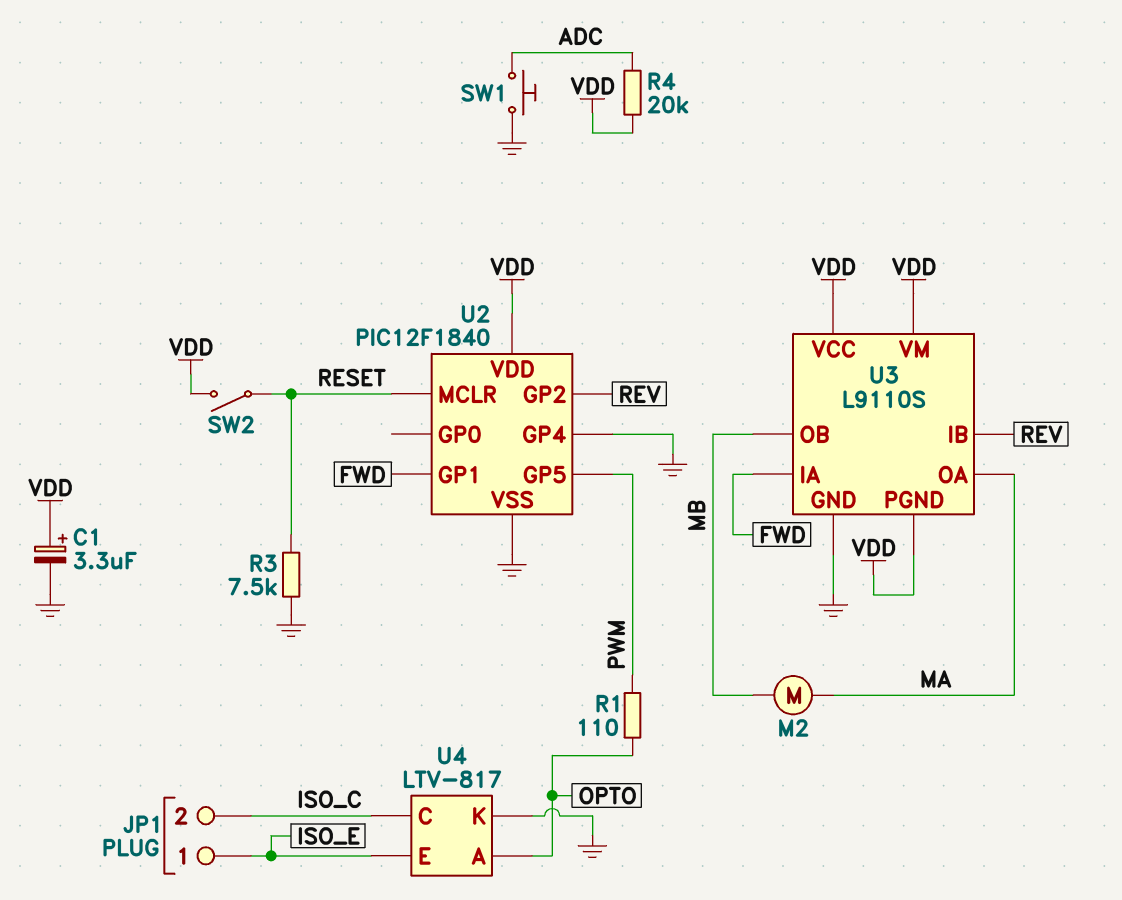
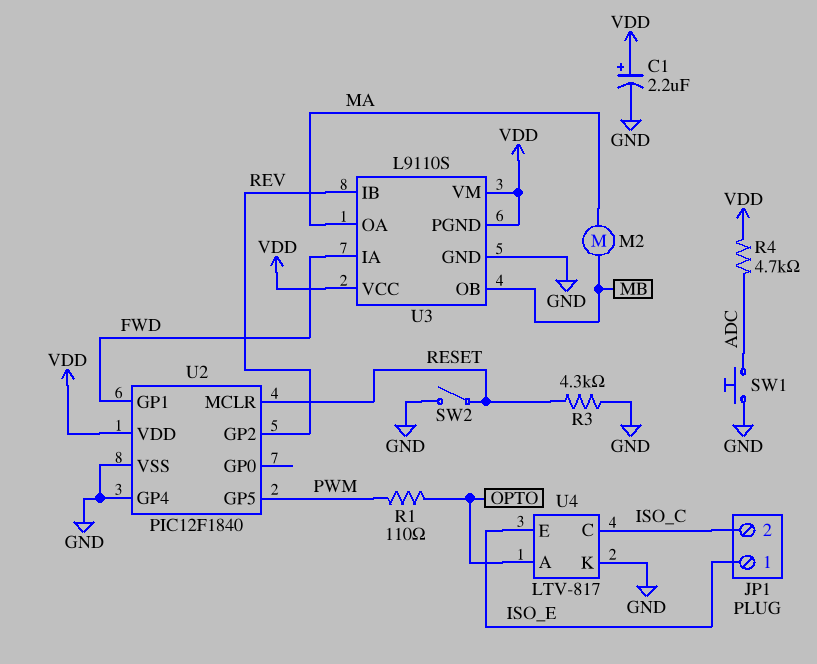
C1: 3.3uF (plus VDD, minus GND) -> 2.2uF (plus VDD, minus GND)
R3: 7.5k (GND, RESET) -> 4.3k (GND, RESET)
R4: 20k (ADC, VDD) -> 4.7k (ADC, VDD)
SW2: switch (RESET, VDD) -> switch (GND, RESET)

